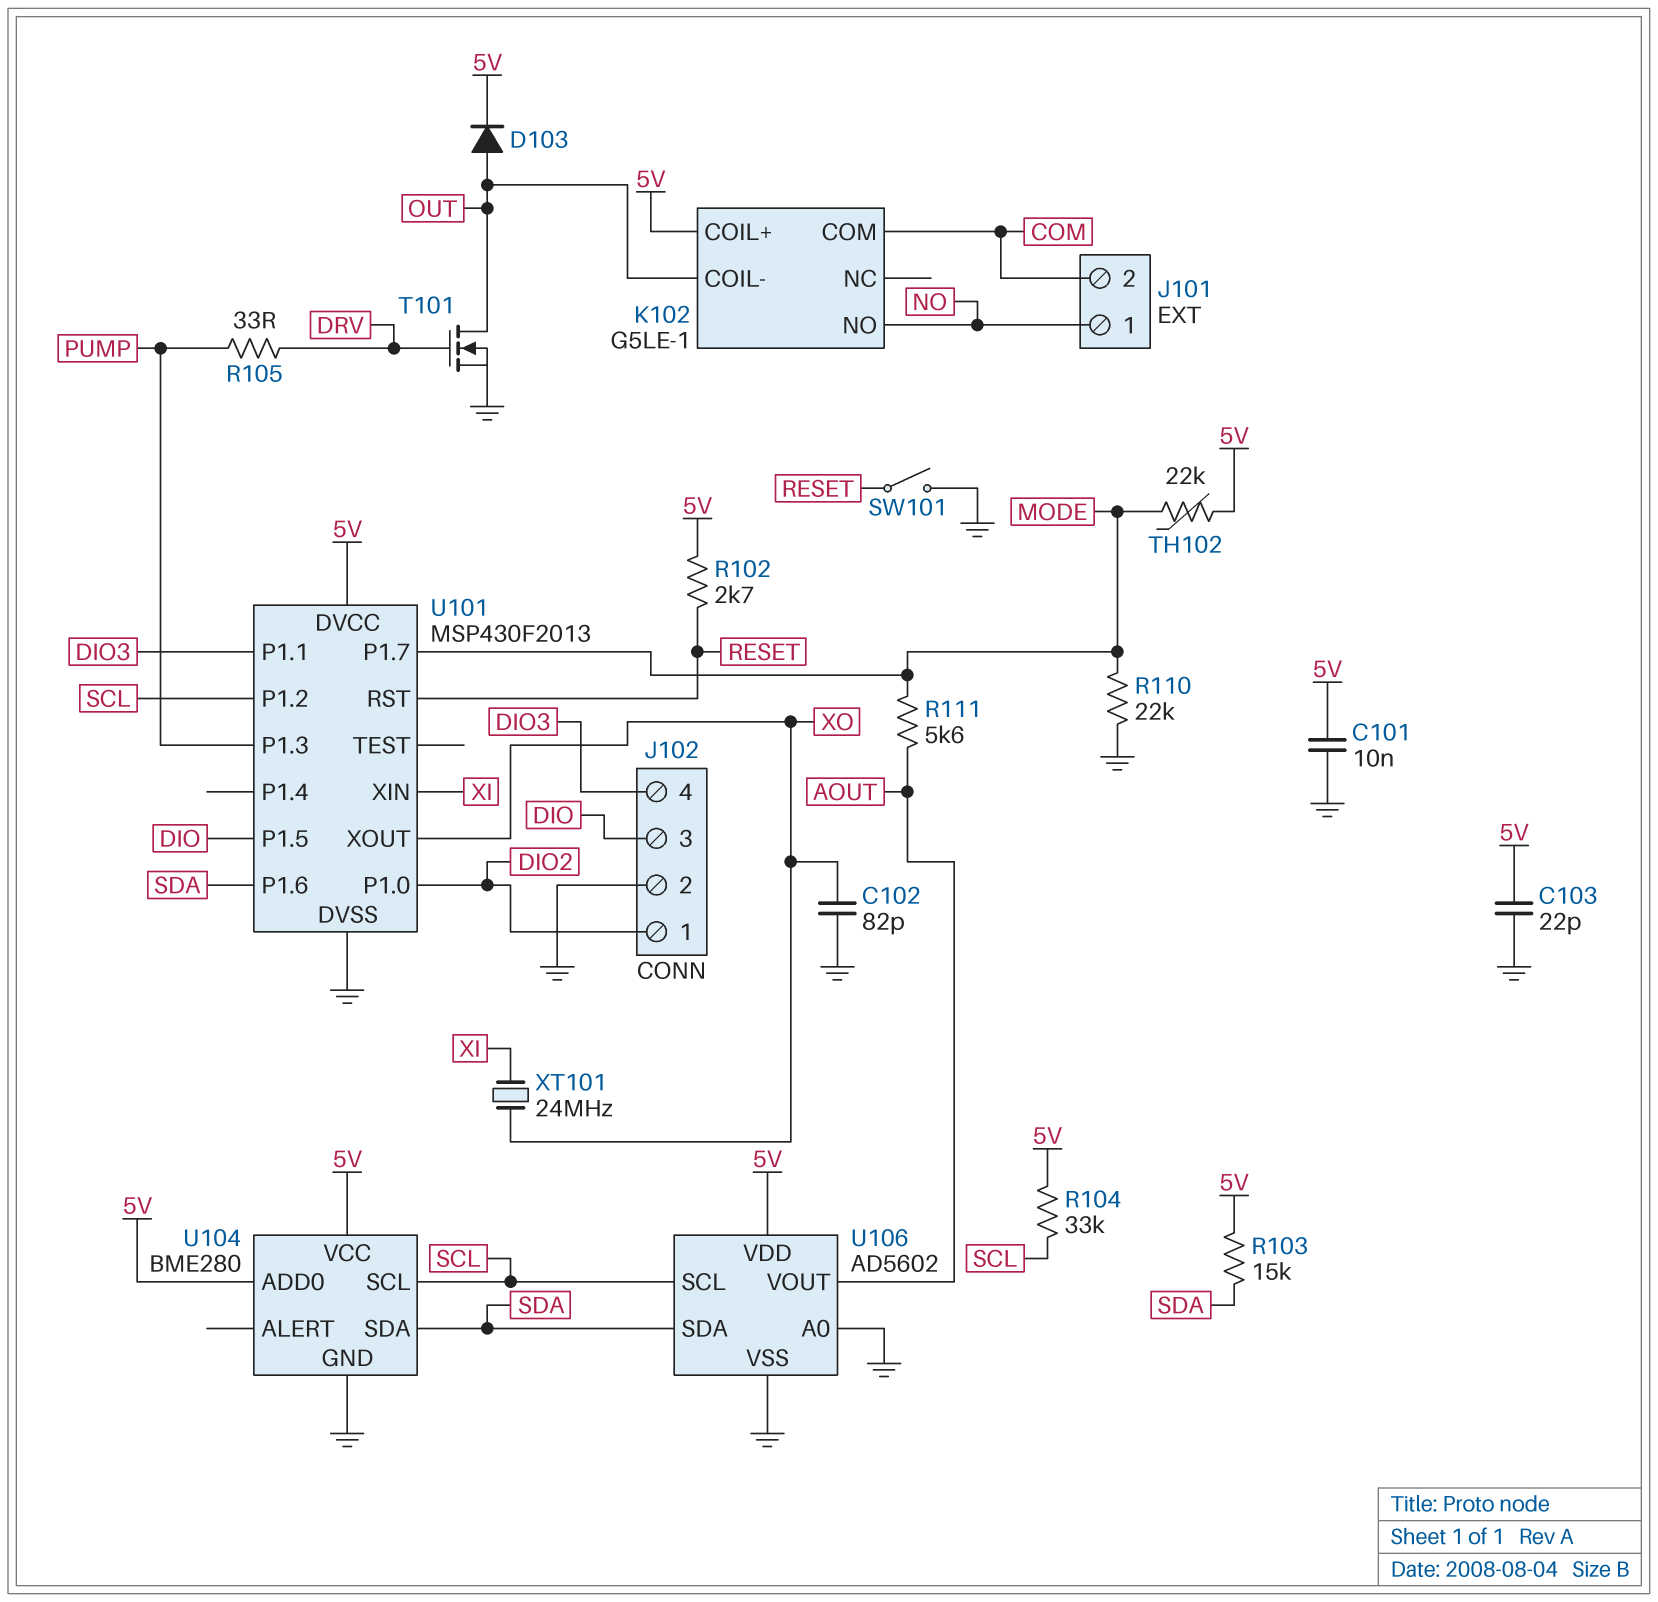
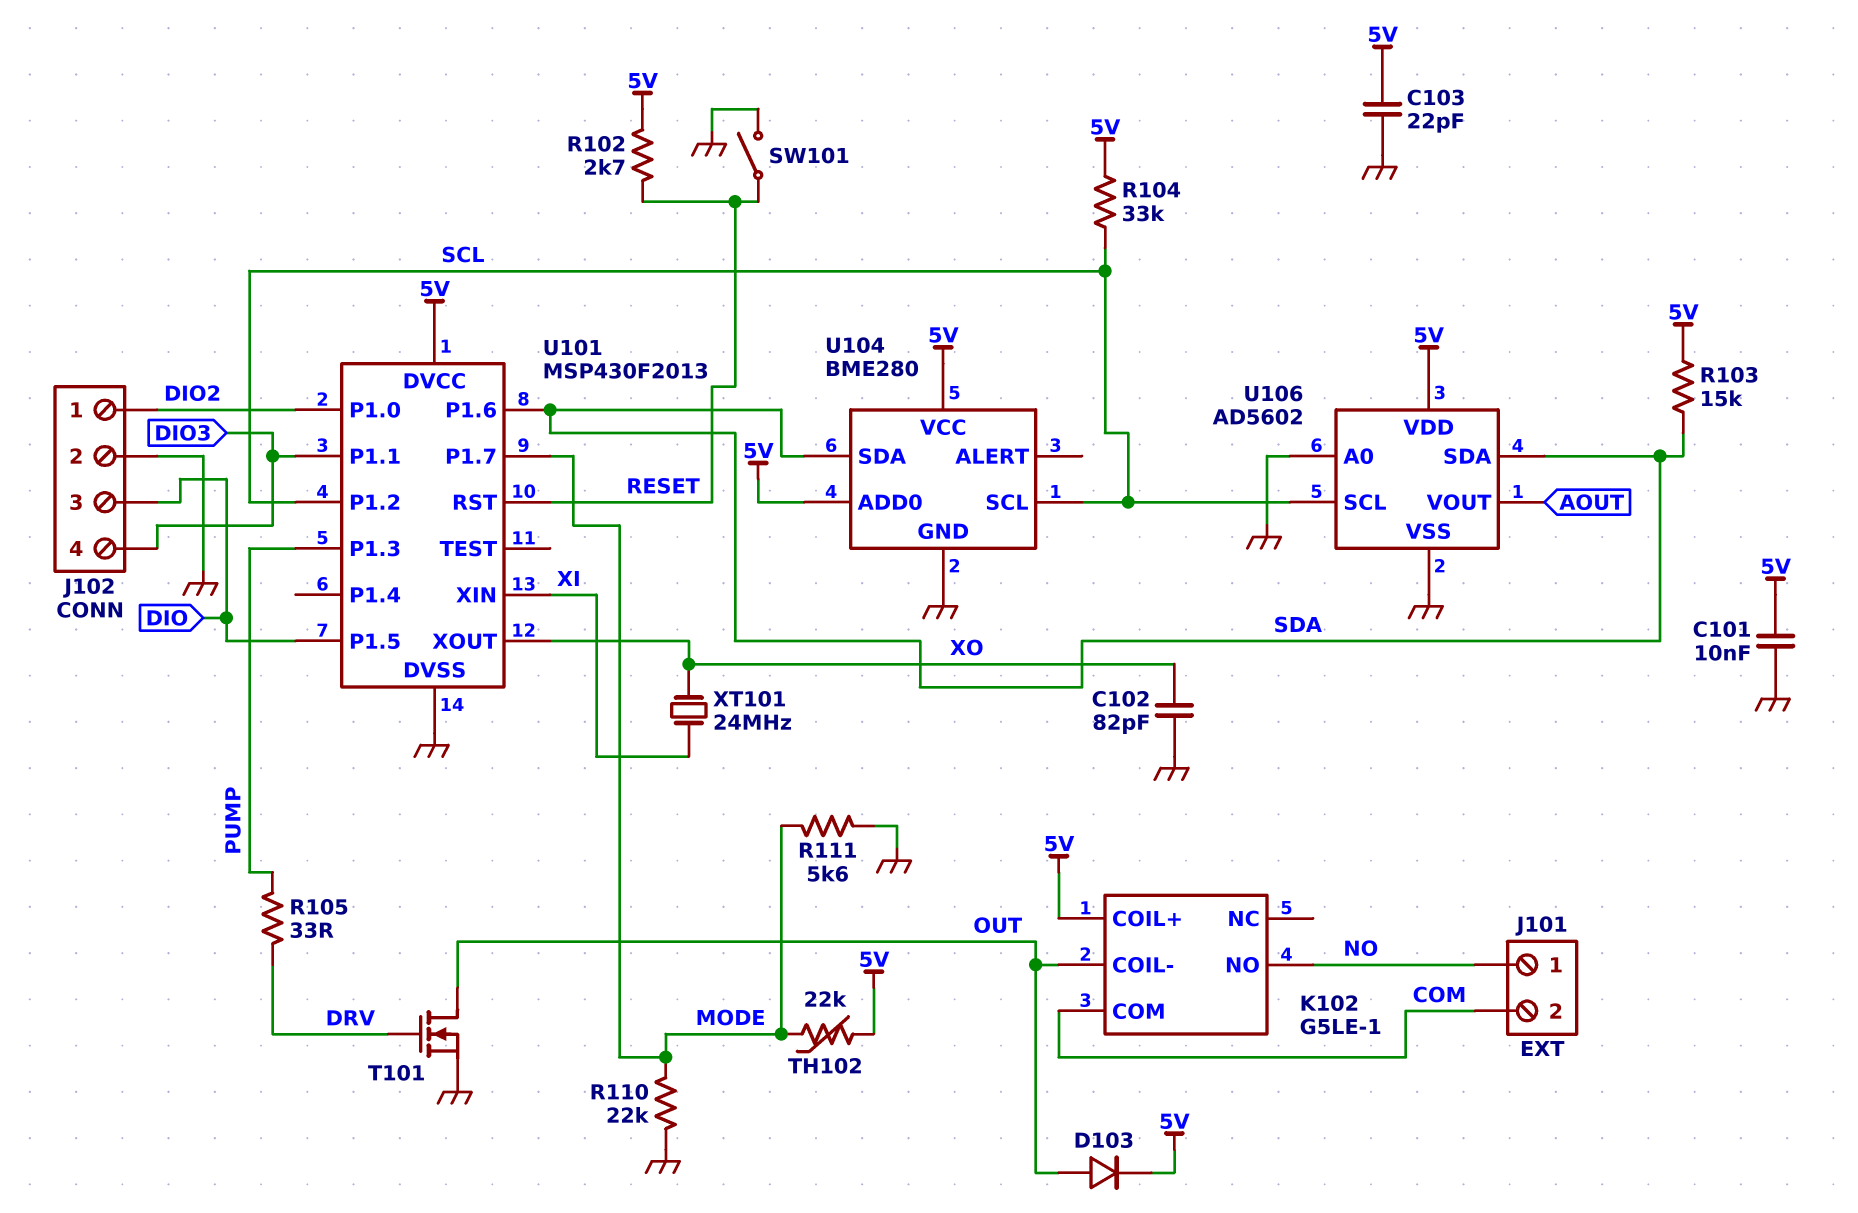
R111: 5.6k (AOUT, MODE) -> 5.6k (GND, MODE)

